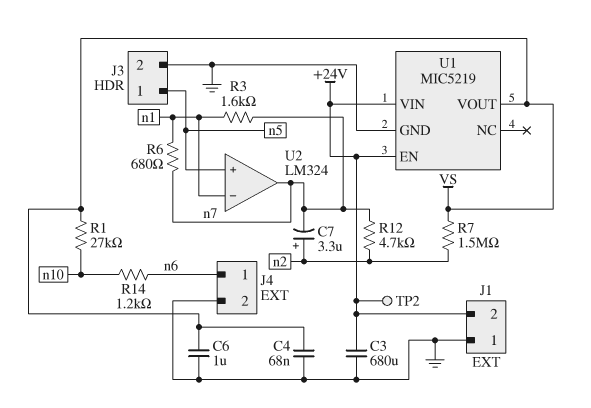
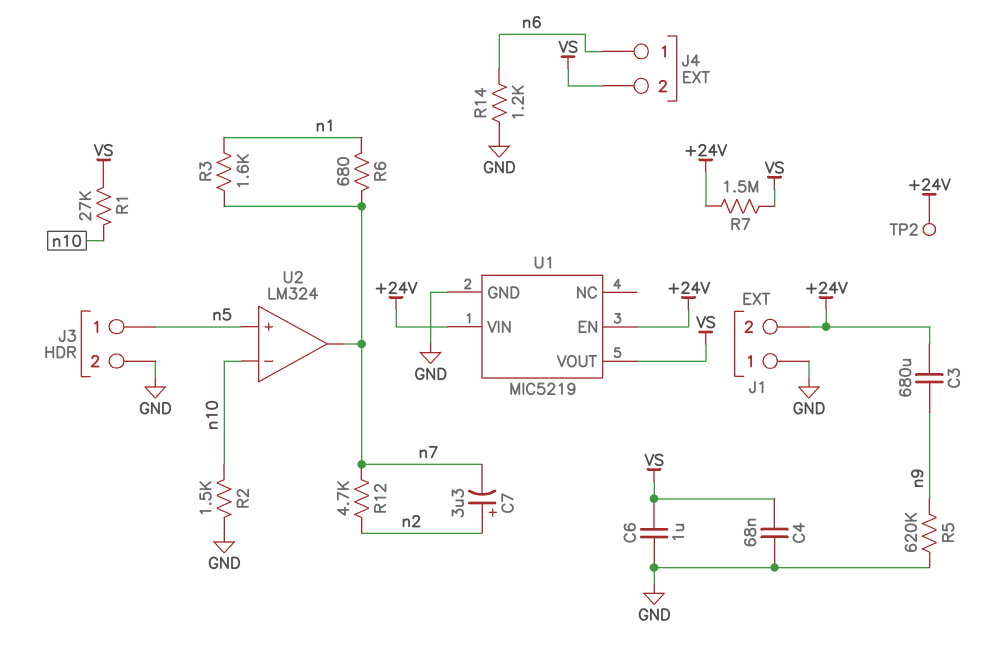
C3: 680uF (+24V, GND) -> 680uF (+24V, n9)
J4 pin 2: GND -> VS
R2: none -> 1.5k (GND, n10)
R5: none -> 620k (GND, n9)
R7: 1.5M (VS, n2) -> 1.5M (+24V, VS)
R14: 1.2k (n6, n10) -> 1.2k (GND, n6)
U2 pin in-: n1 -> n10

